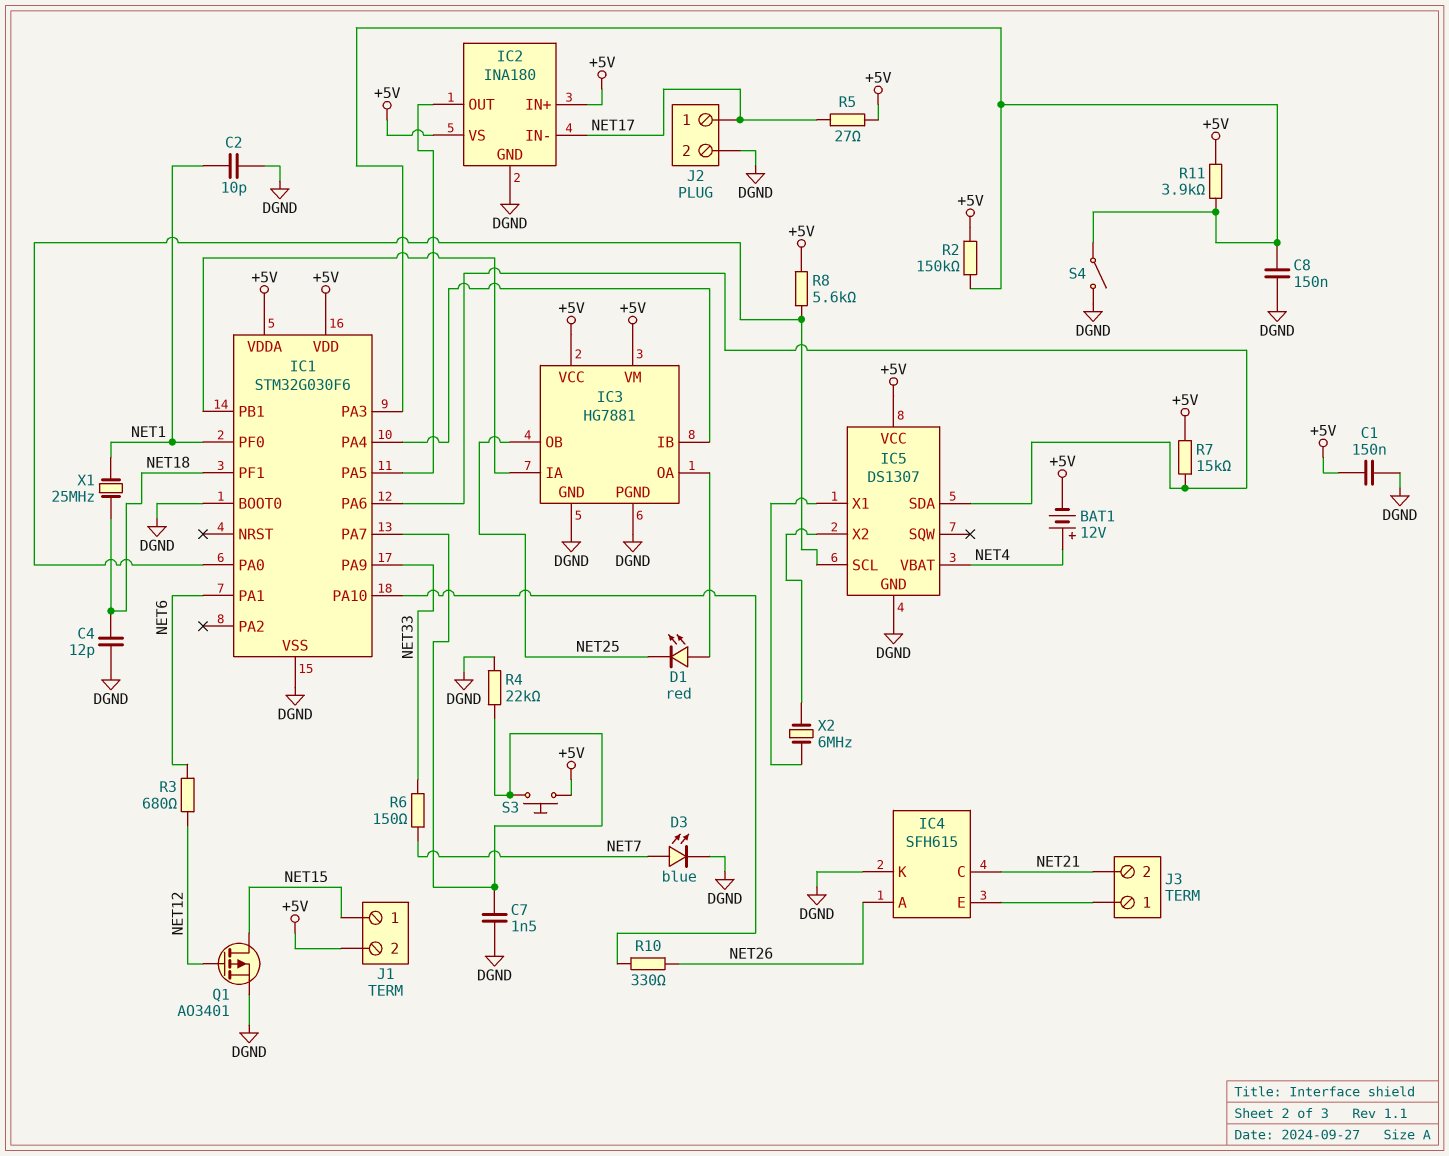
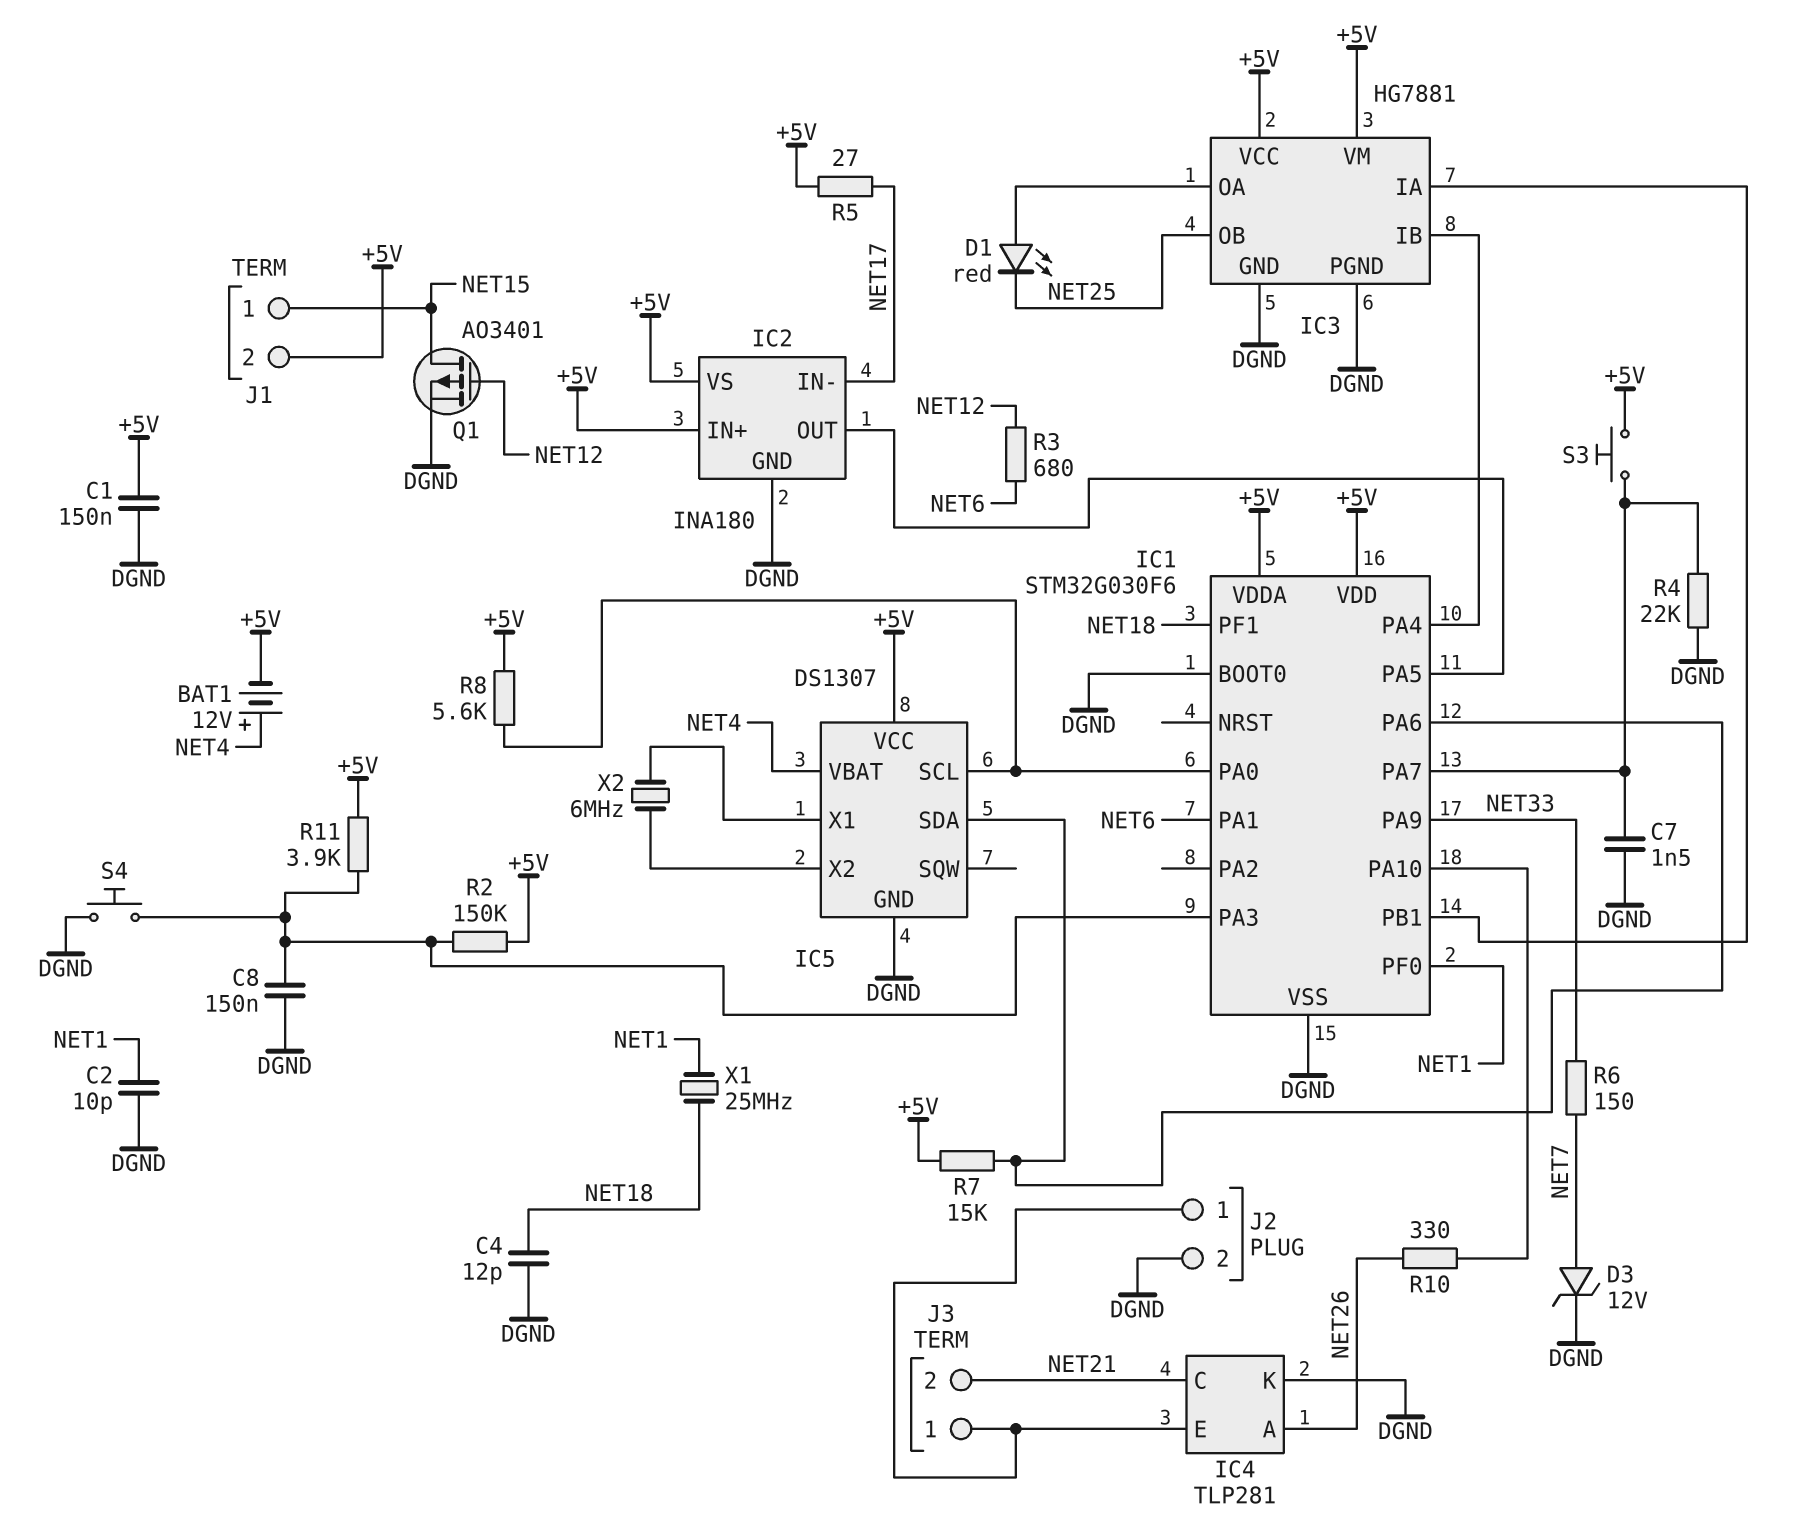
D3: LED blue (A NET7, K DGND) -> zener 12V (A NET7, K DGND)
IC4: SFH615 -> TLP281
J2 pin 1: NET17 -> IC4/E
S4: switch (DGND, IC1/PA3) -> button (DGND, IC1/PA3)

